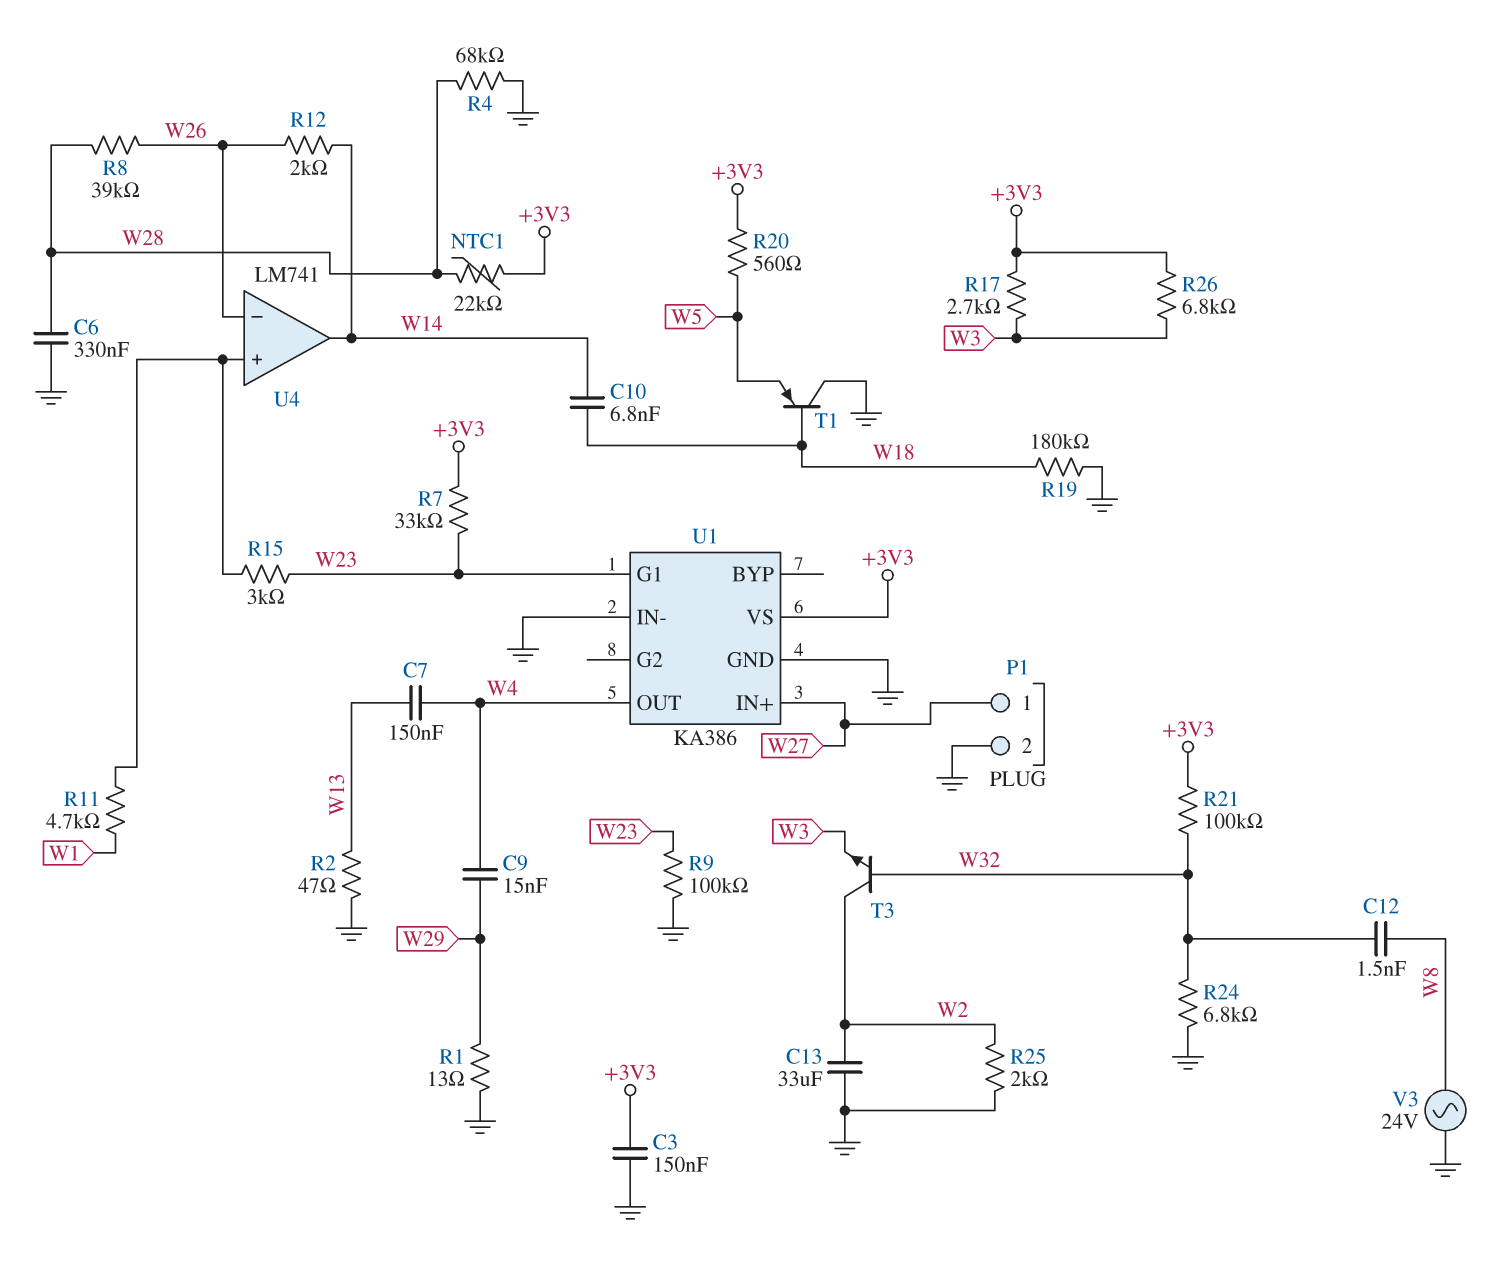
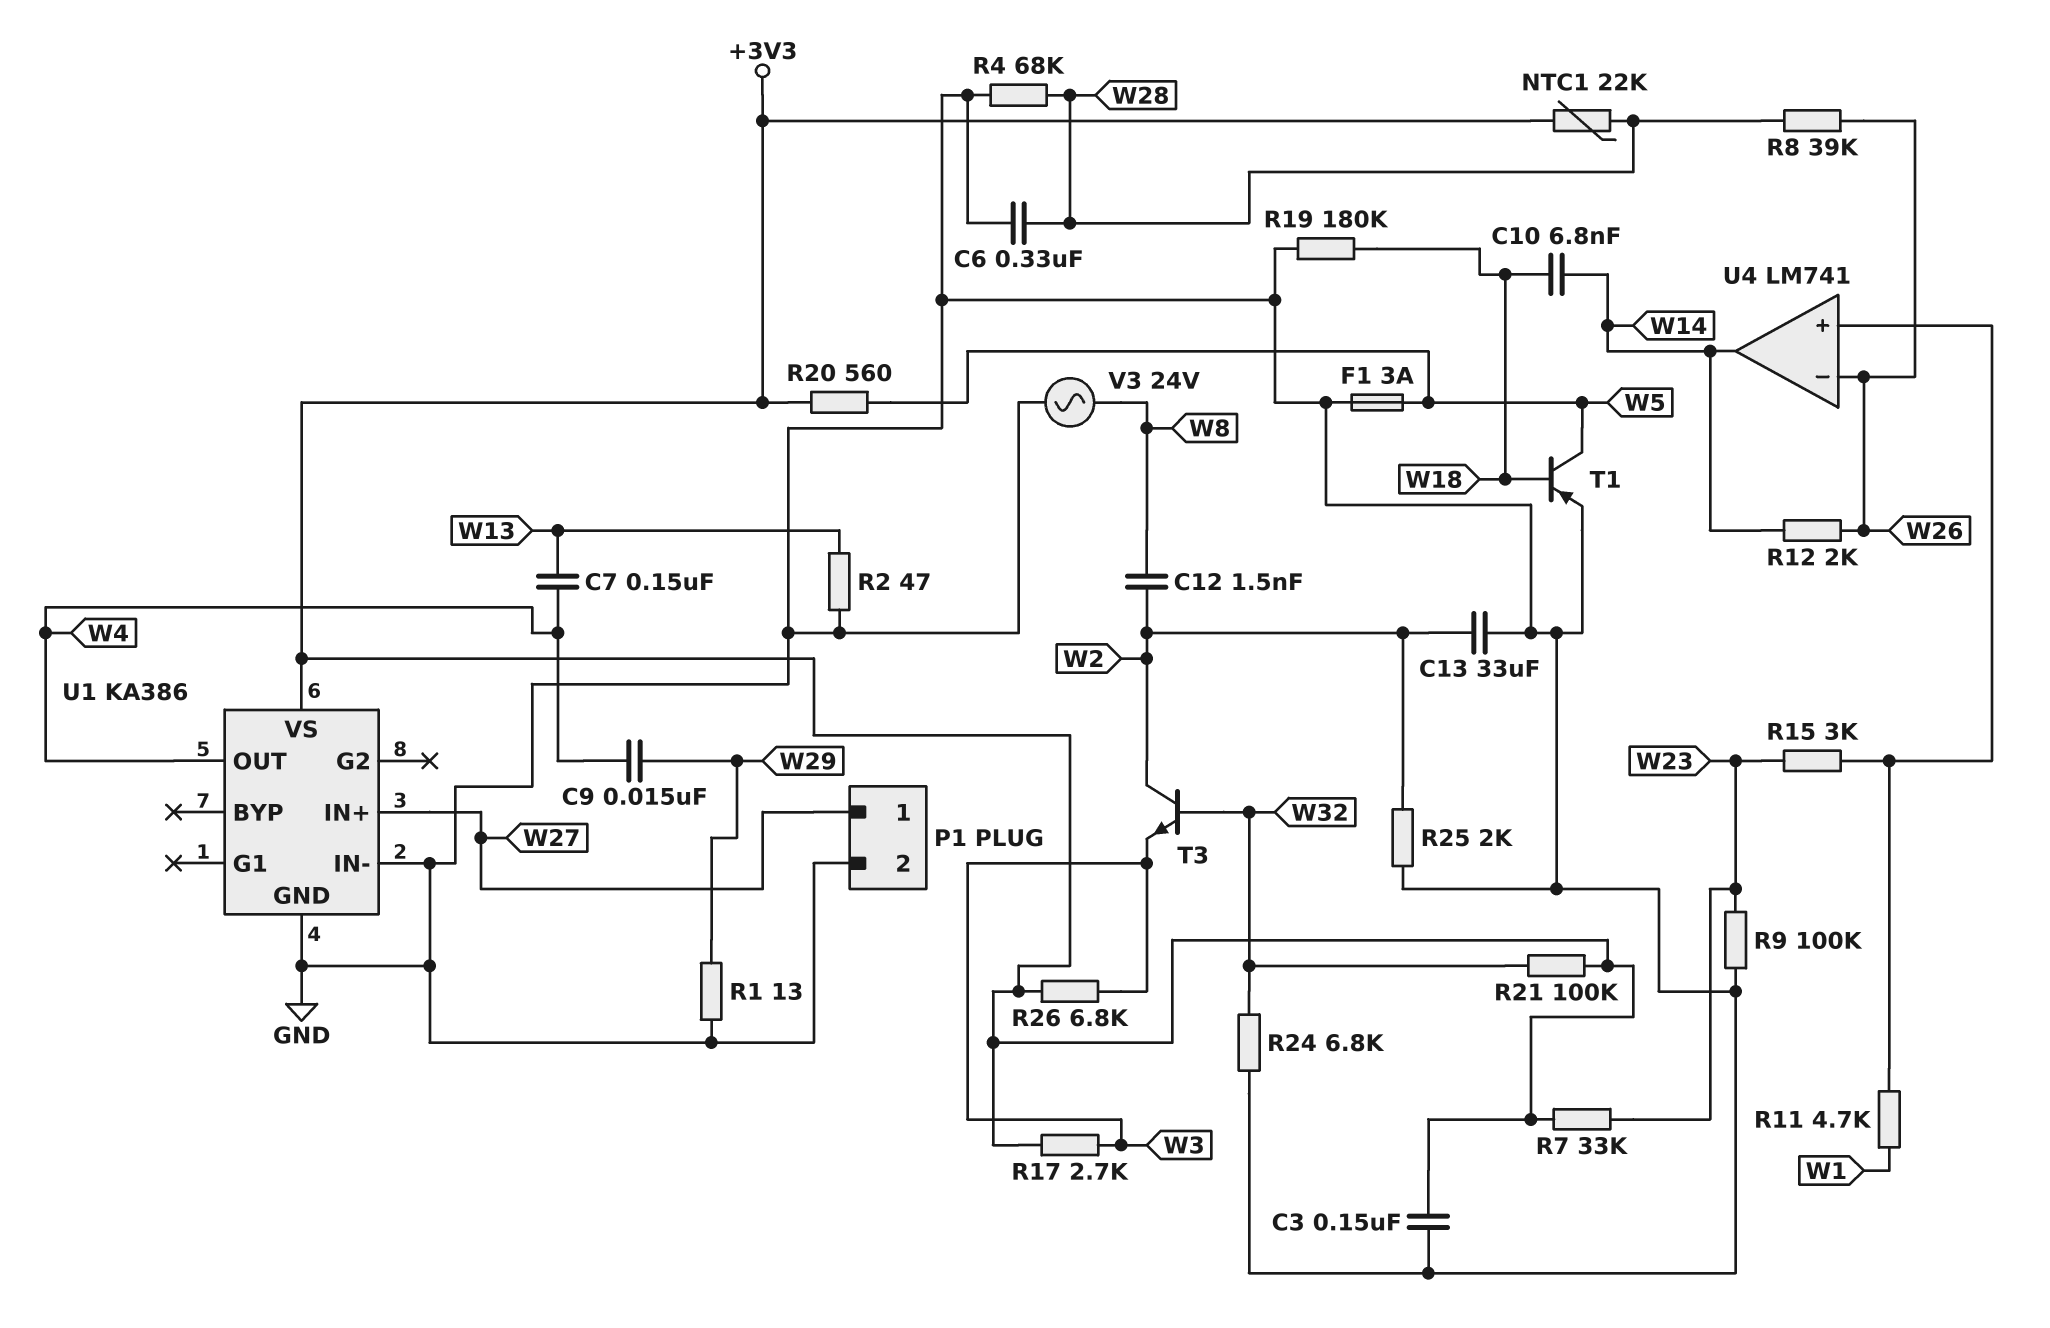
C12: 1.5nF (W8, W32) -> 1.5nF (W2, W8)
F1: none -> 3A (GND, W5)
T1: PNP (B W18, C GND, E W5) -> PNP (B W18, C W5, E GND)
U1 pin G1: W23 -> none

